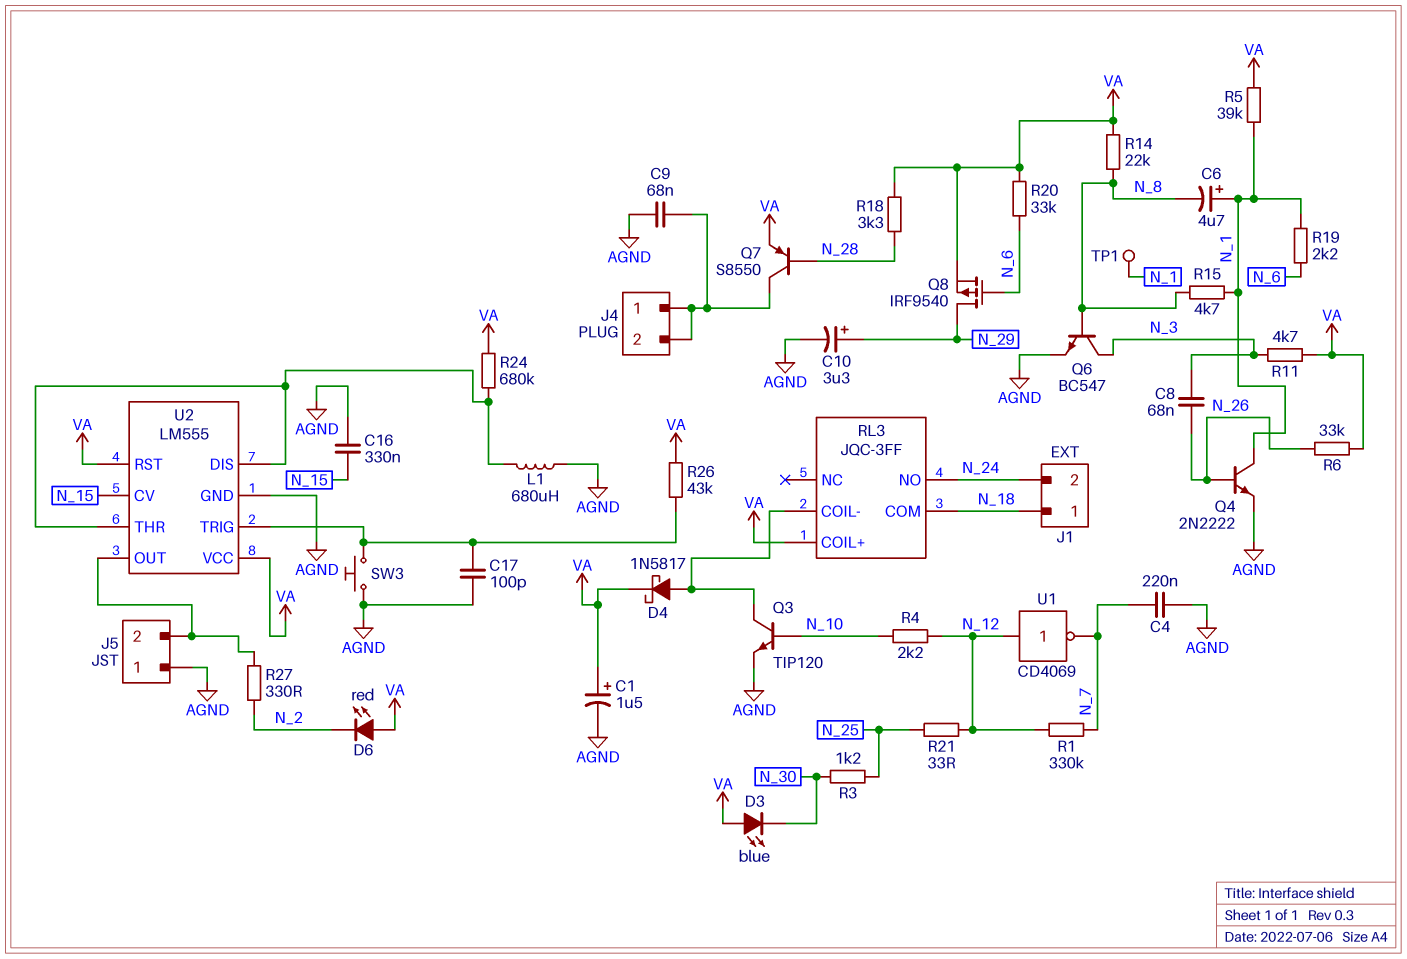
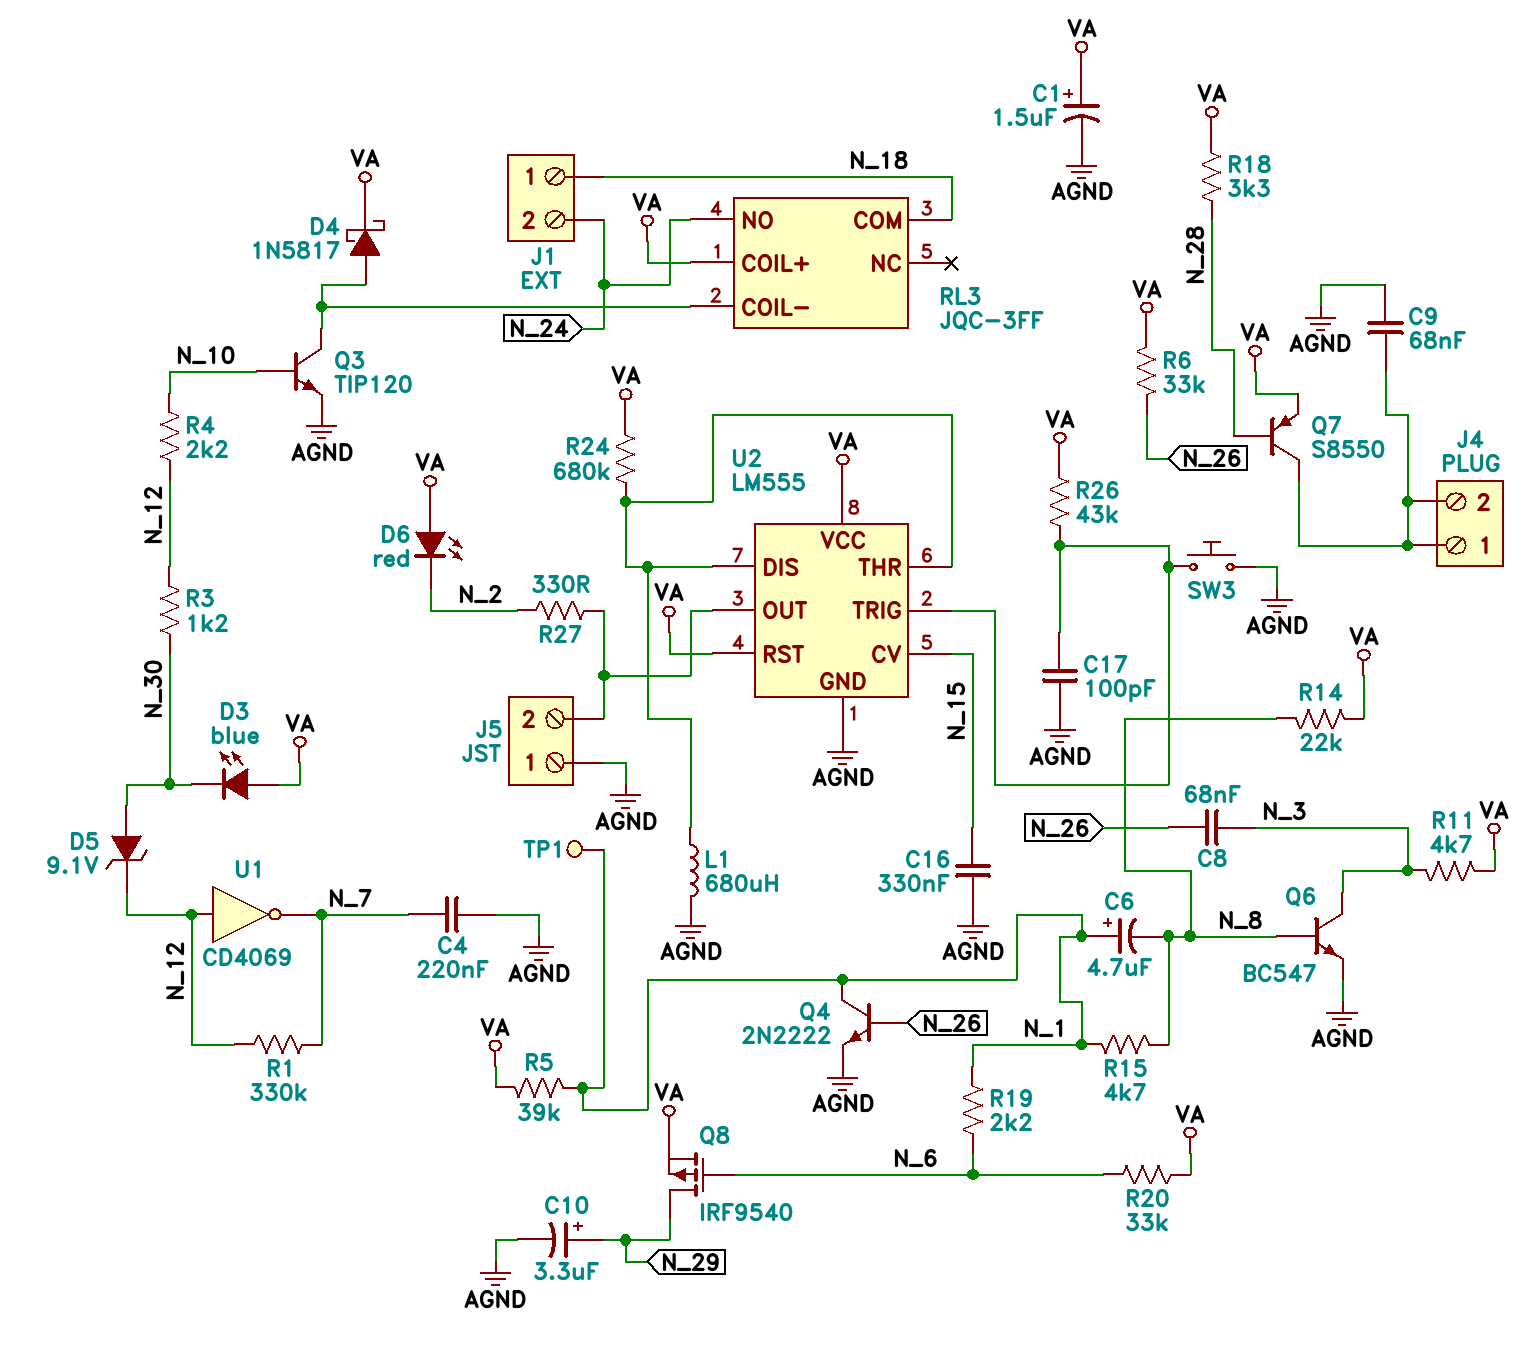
D5: none -> zener 9.1V (A N_30, K N_12)
R3: 1.2k (N_25, N_30) -> 1.2k (N_12, N_30)
R21: 33 (N_12, N_25) -> none

